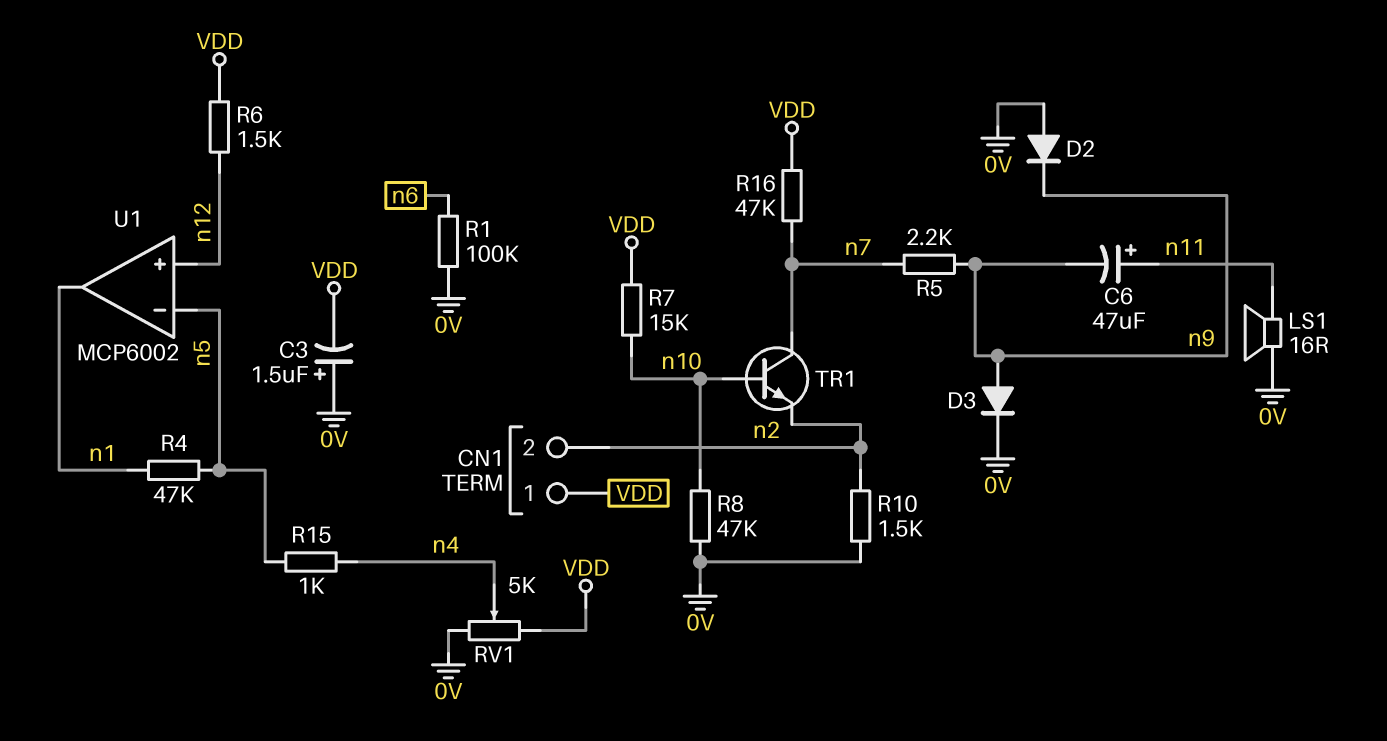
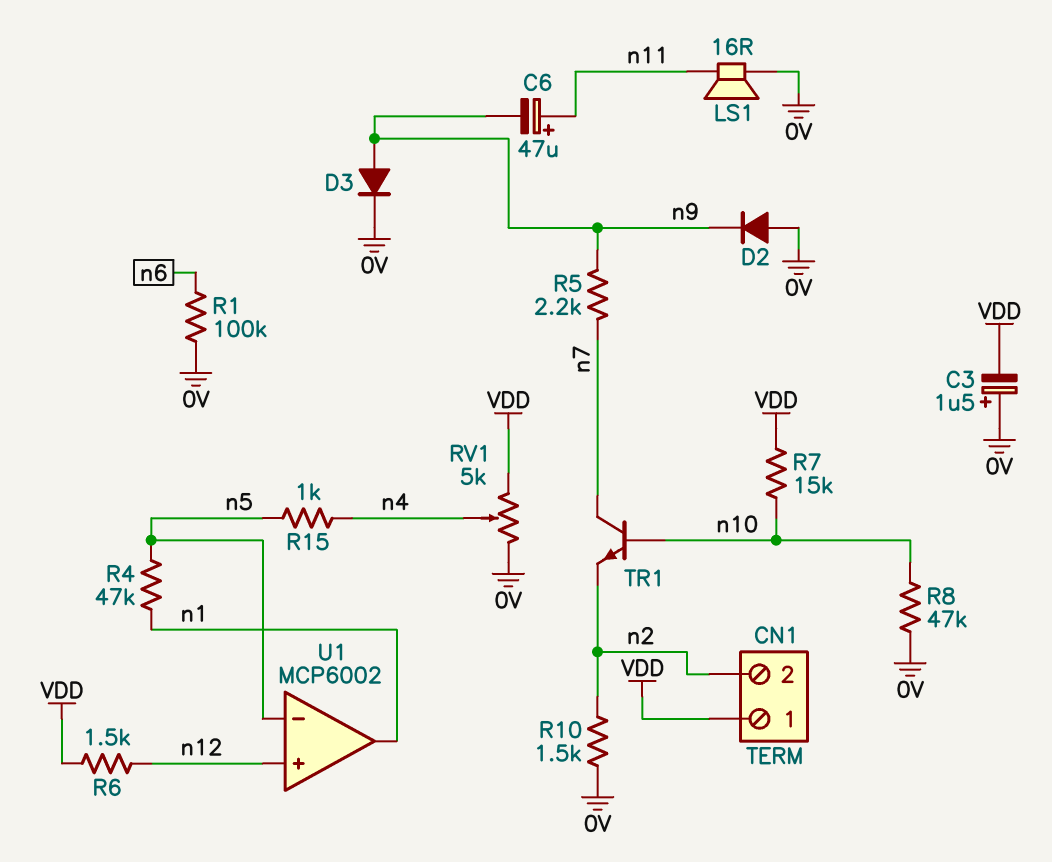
R16: 47k (VDD, n7) -> none

